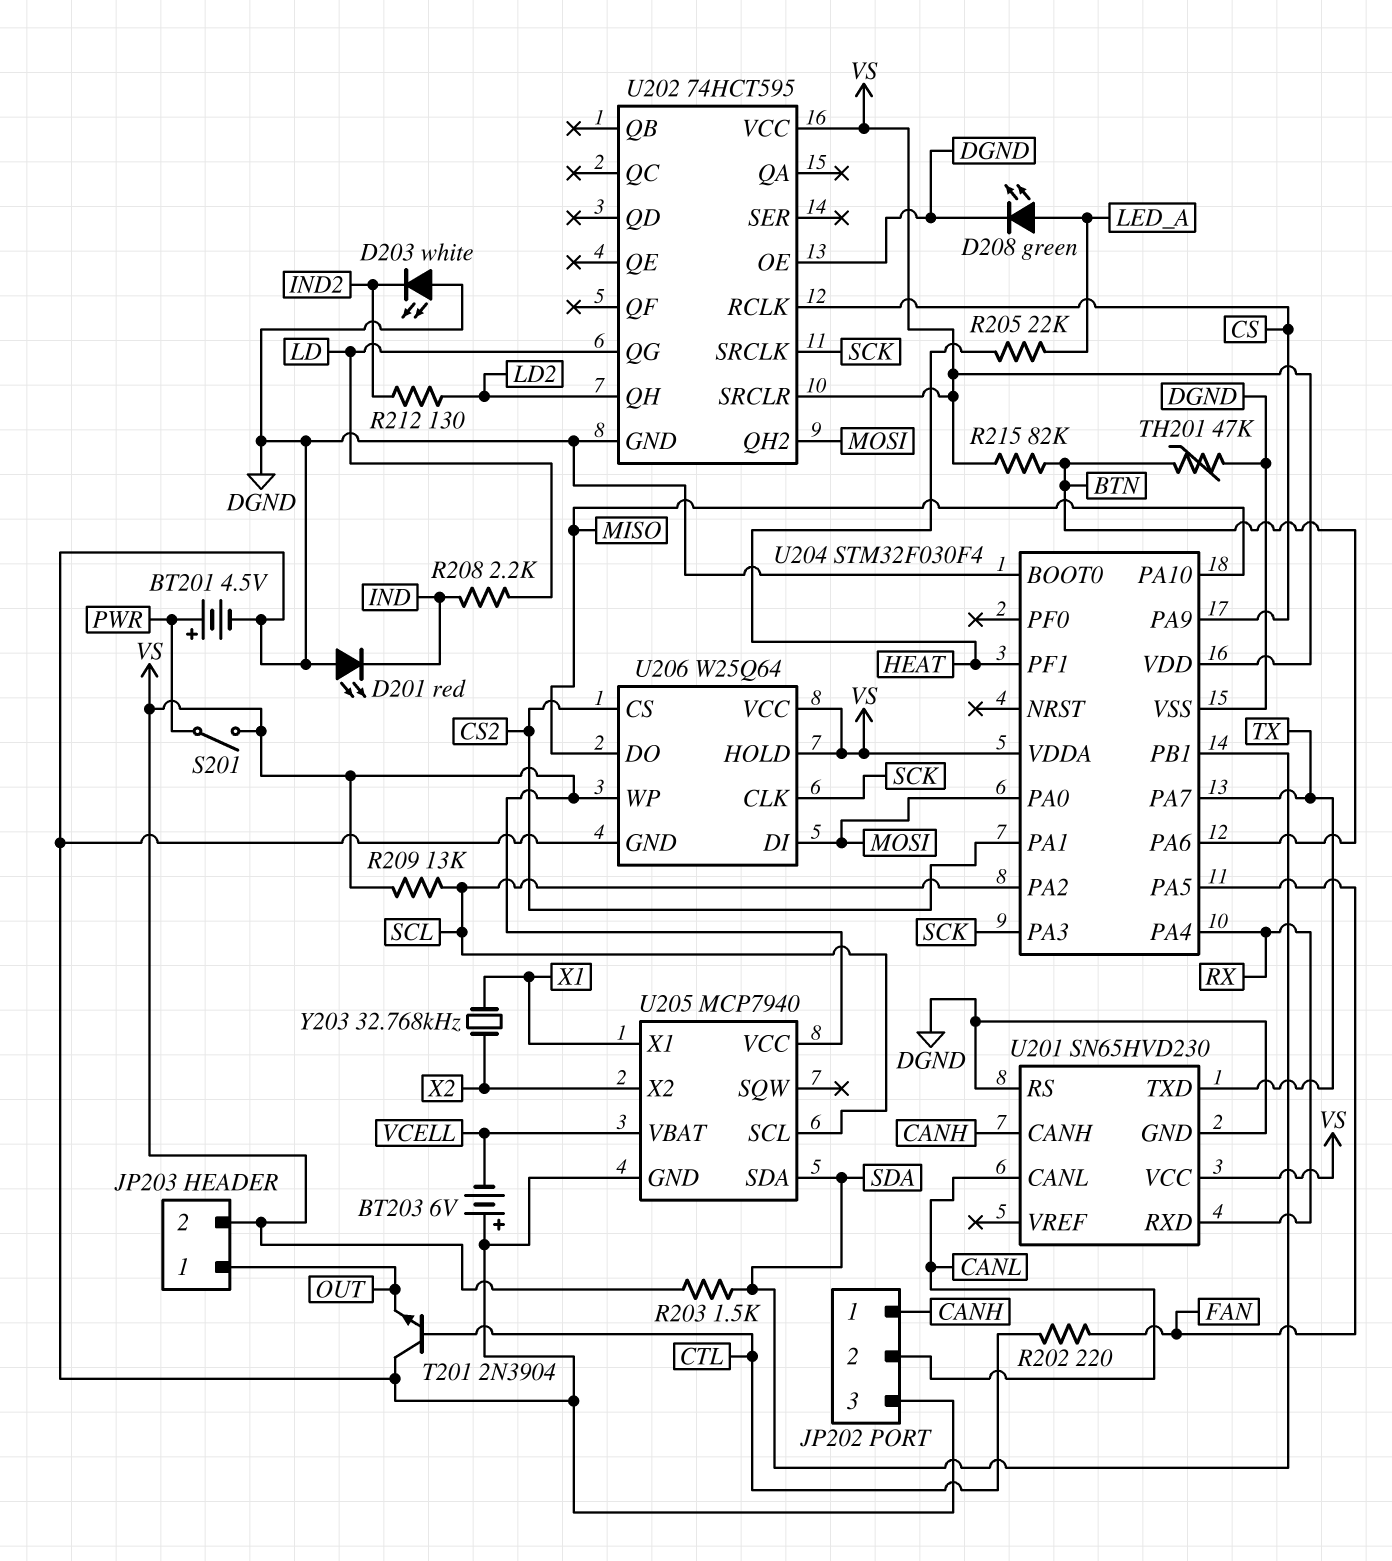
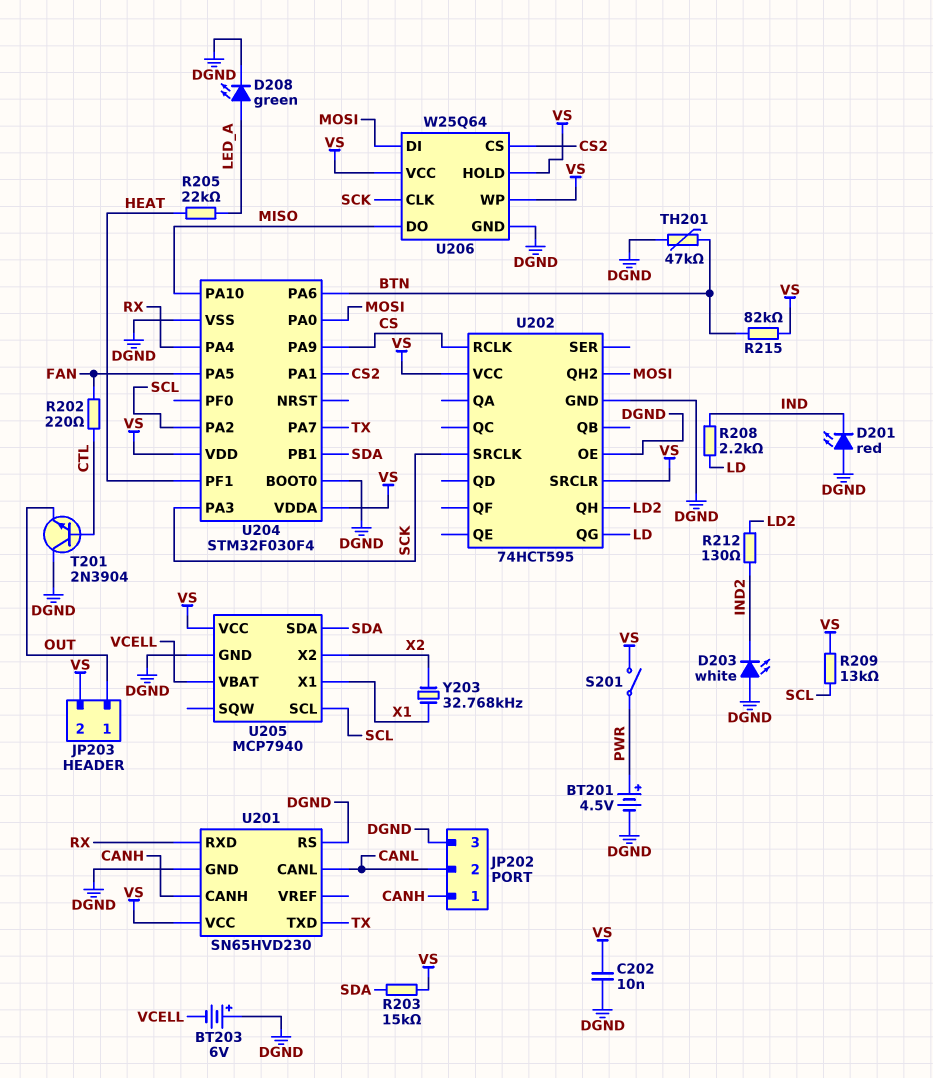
C202: none -> 10nF (DGND, VS)
R203: 1.5k (SDA, VS) -> 15k (SDA, VS)

